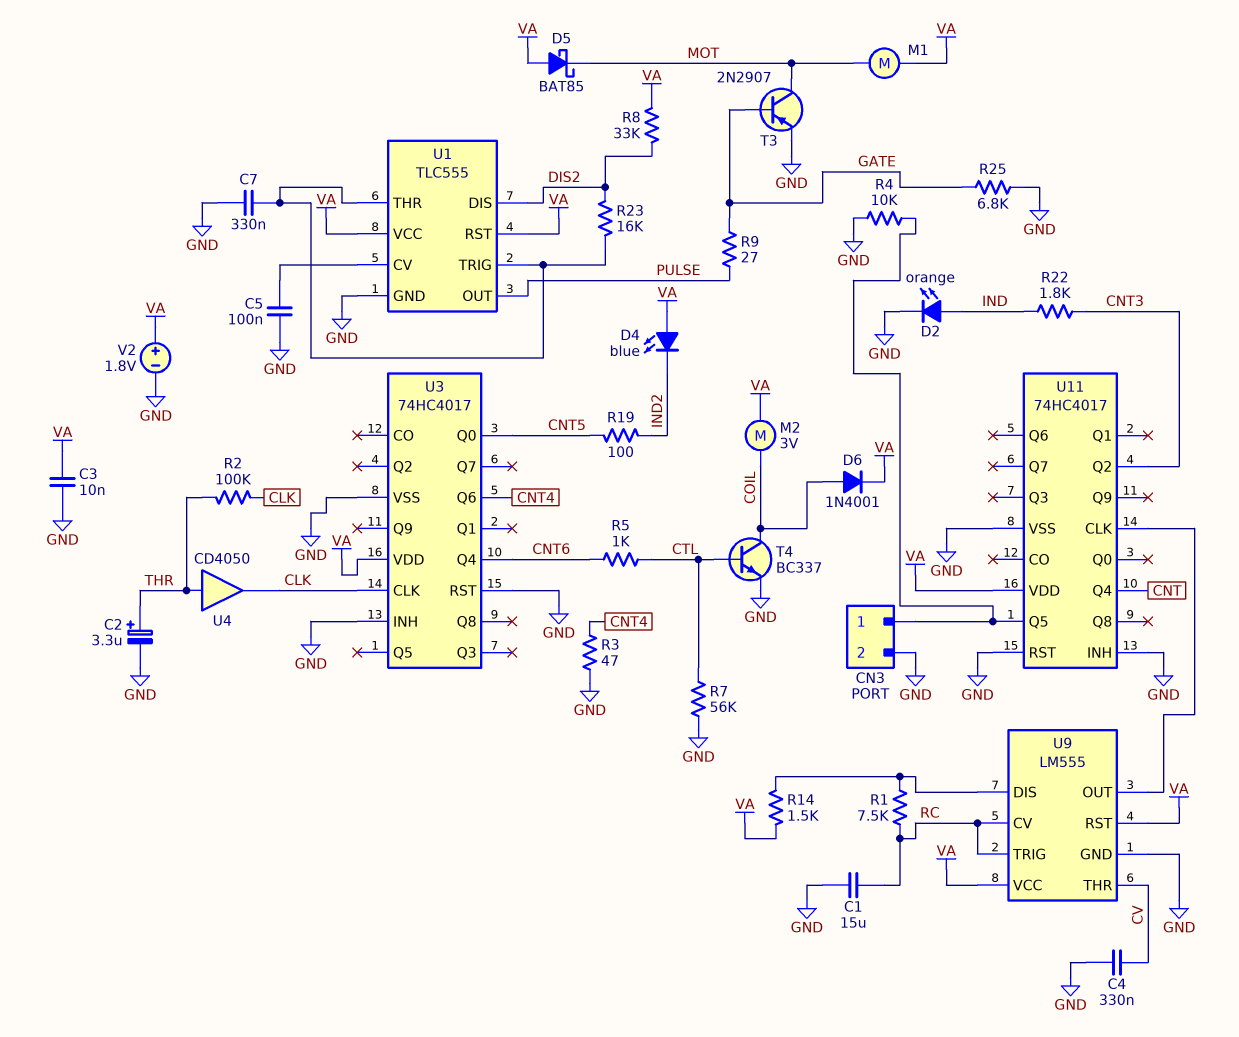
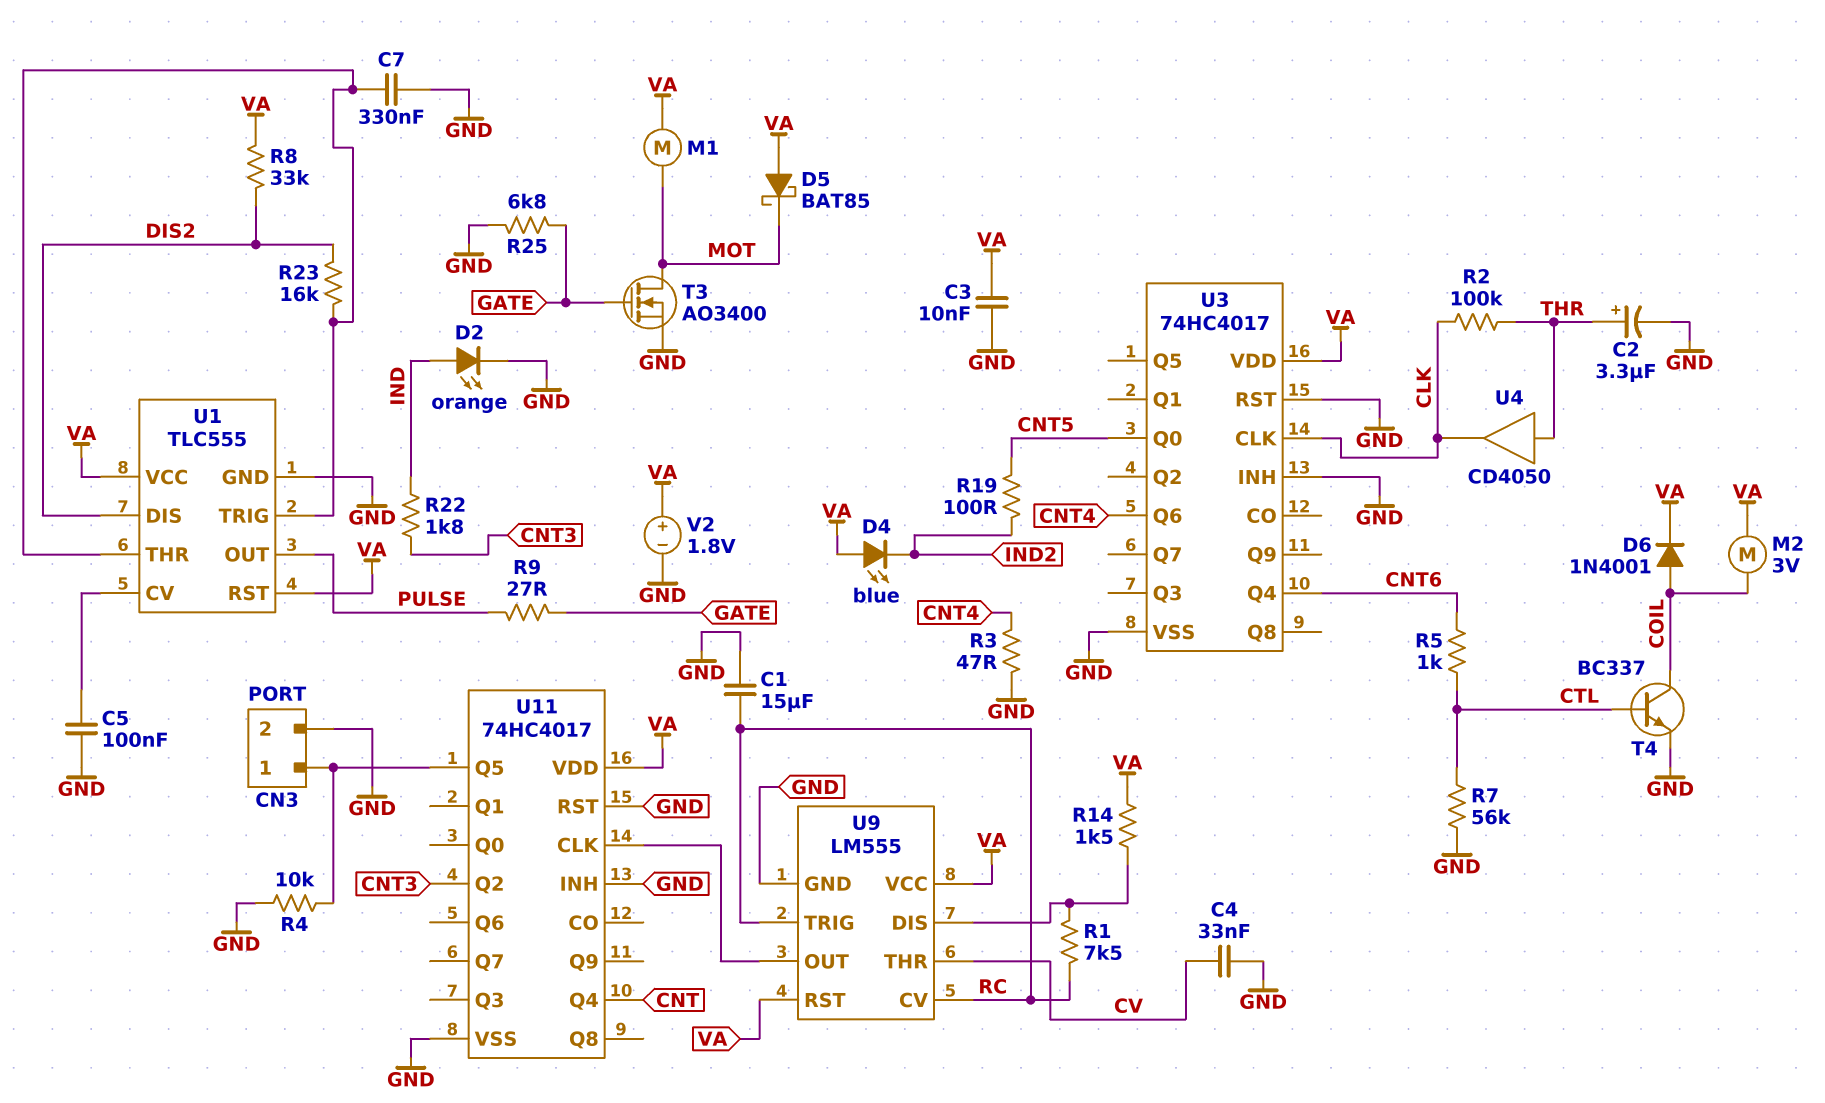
C4: 330nF (CV, GND) -> 33nF (CV, GND)
T3: PNP 2N2907 (B GATE, C MOT, E GND) -> NMOS AO3400 (G GATE, D MOT, S GND)

